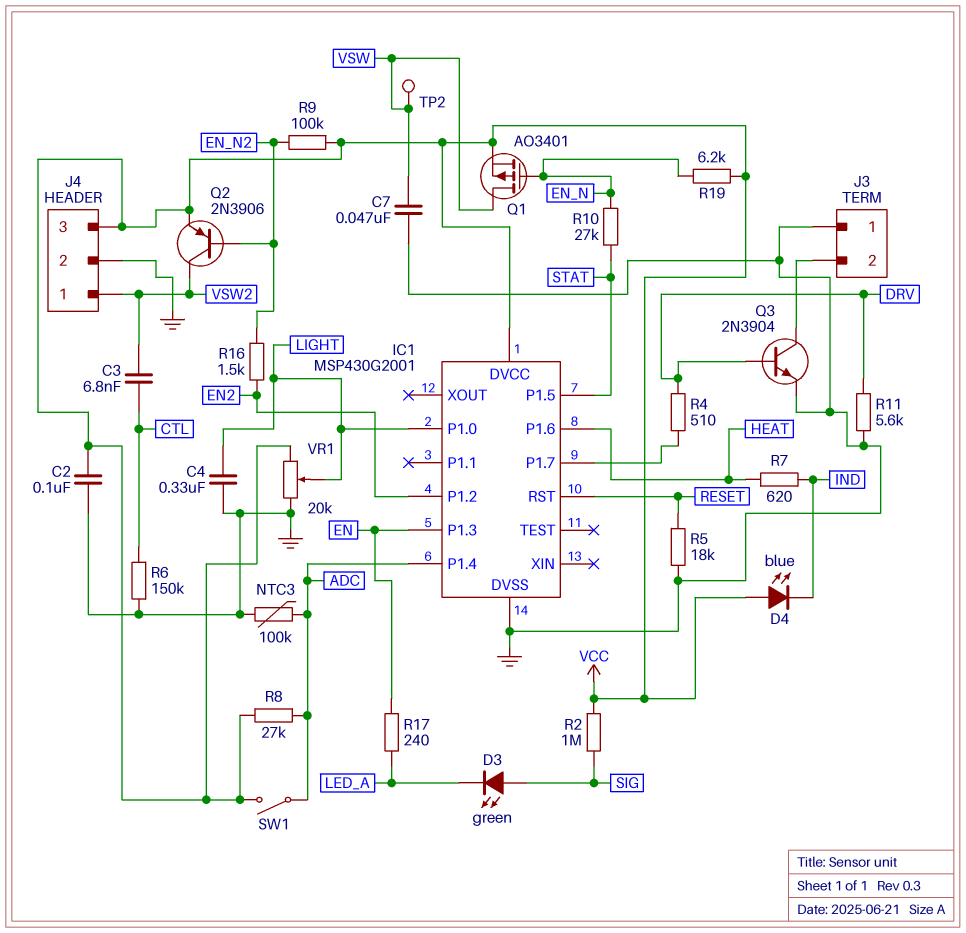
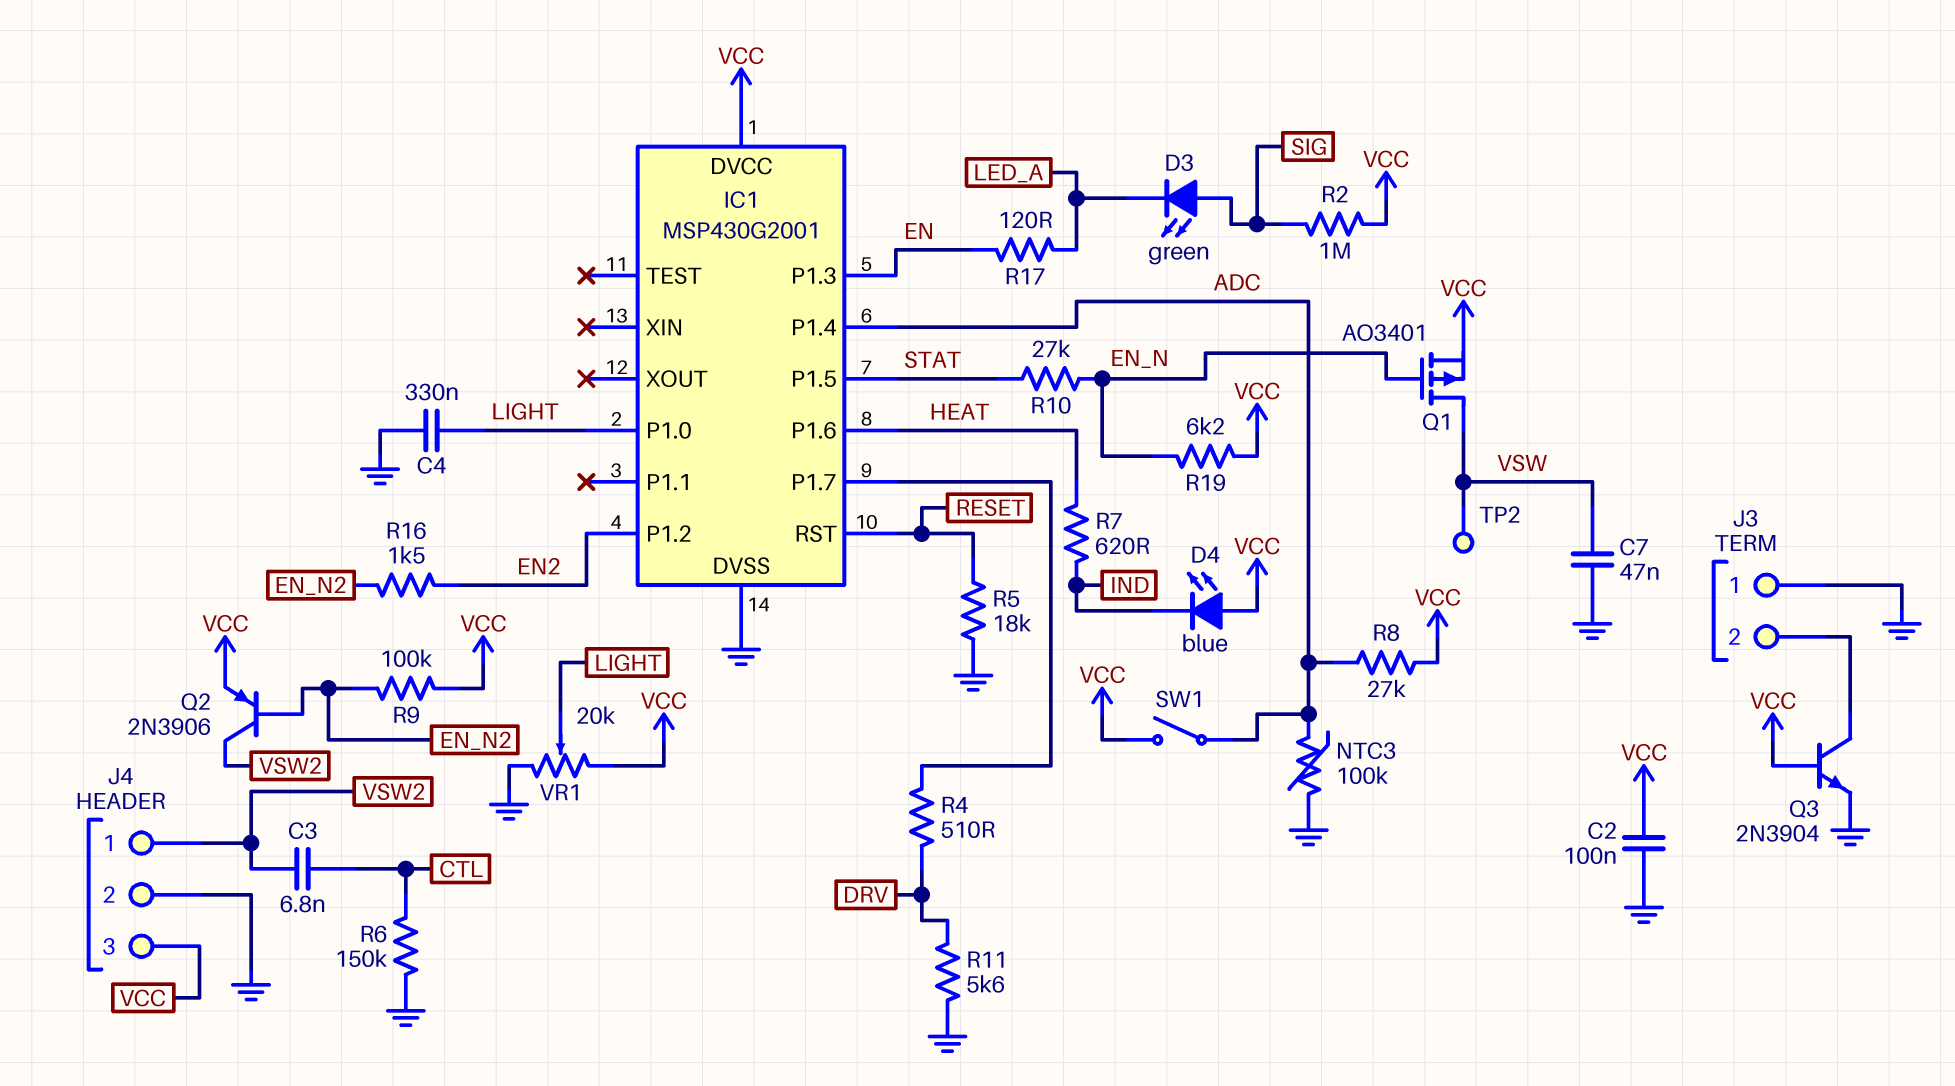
Q3: NPN 2N3904 (B DRV, C J3/2, E GND) -> NPN 2N3904 (B VCC, C J3/2, E GND)
R17: 240 (EN, LED_A) -> 120 (EN, LED_A)

